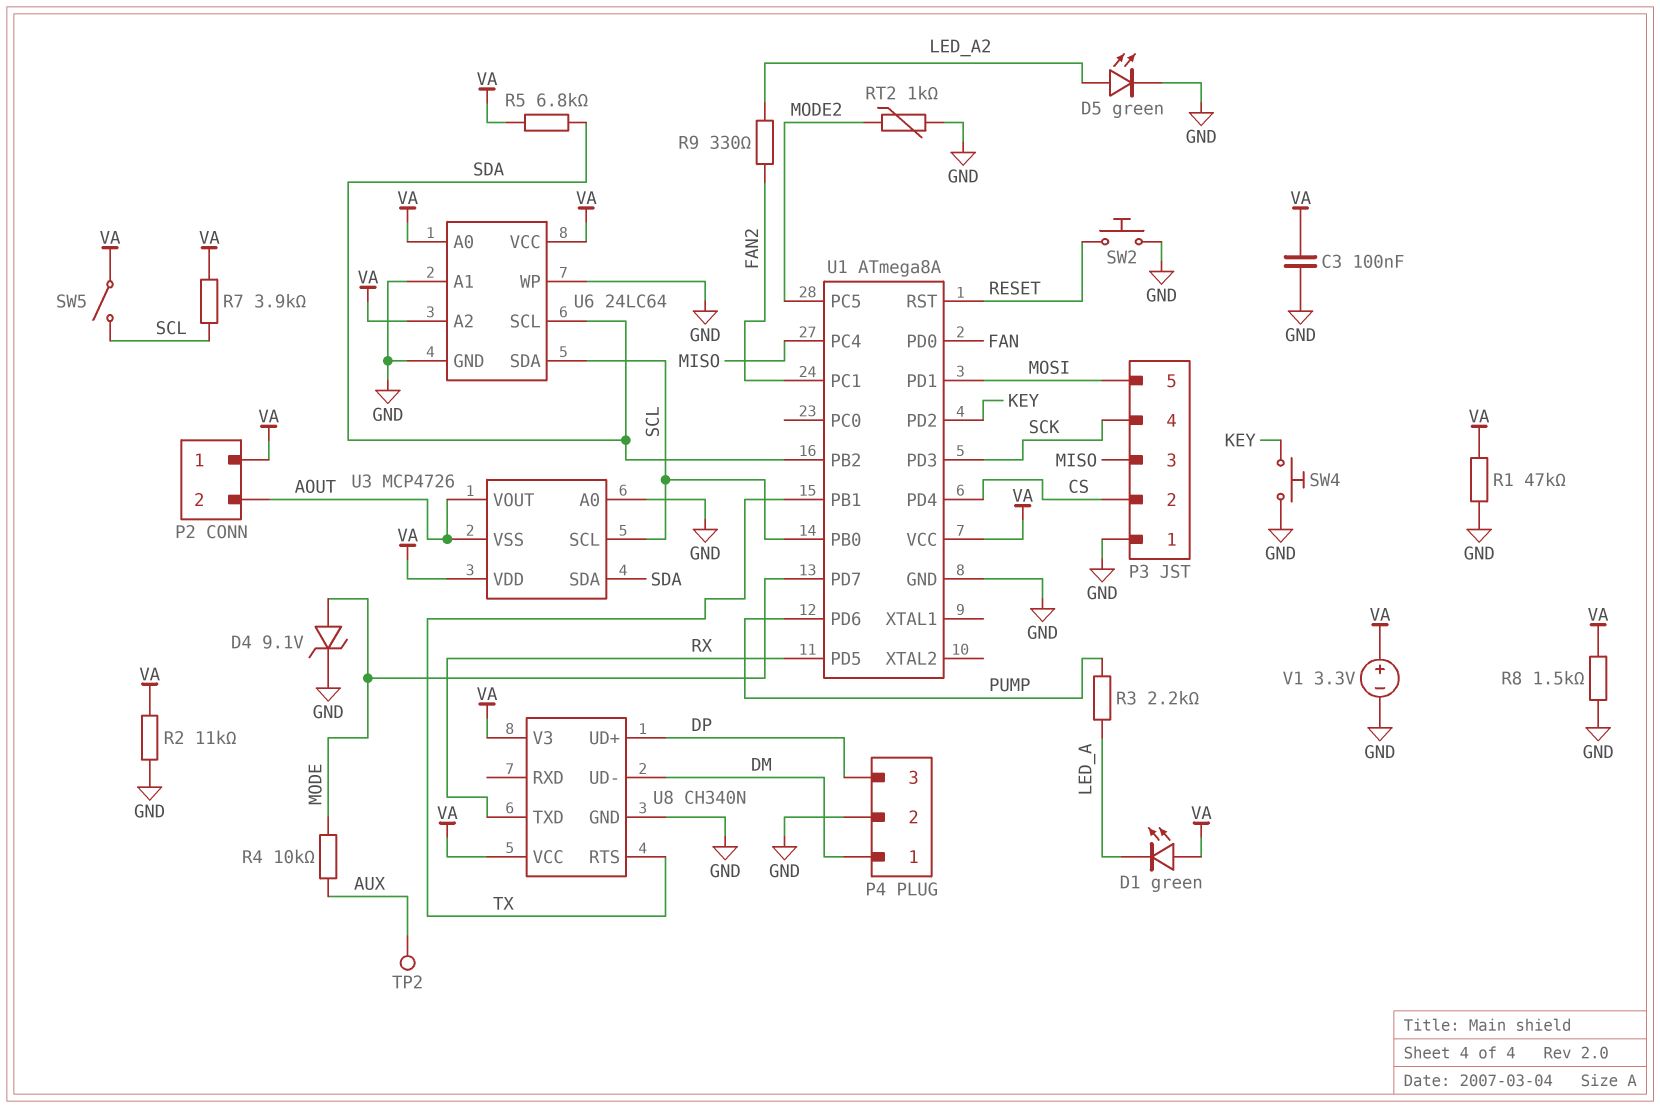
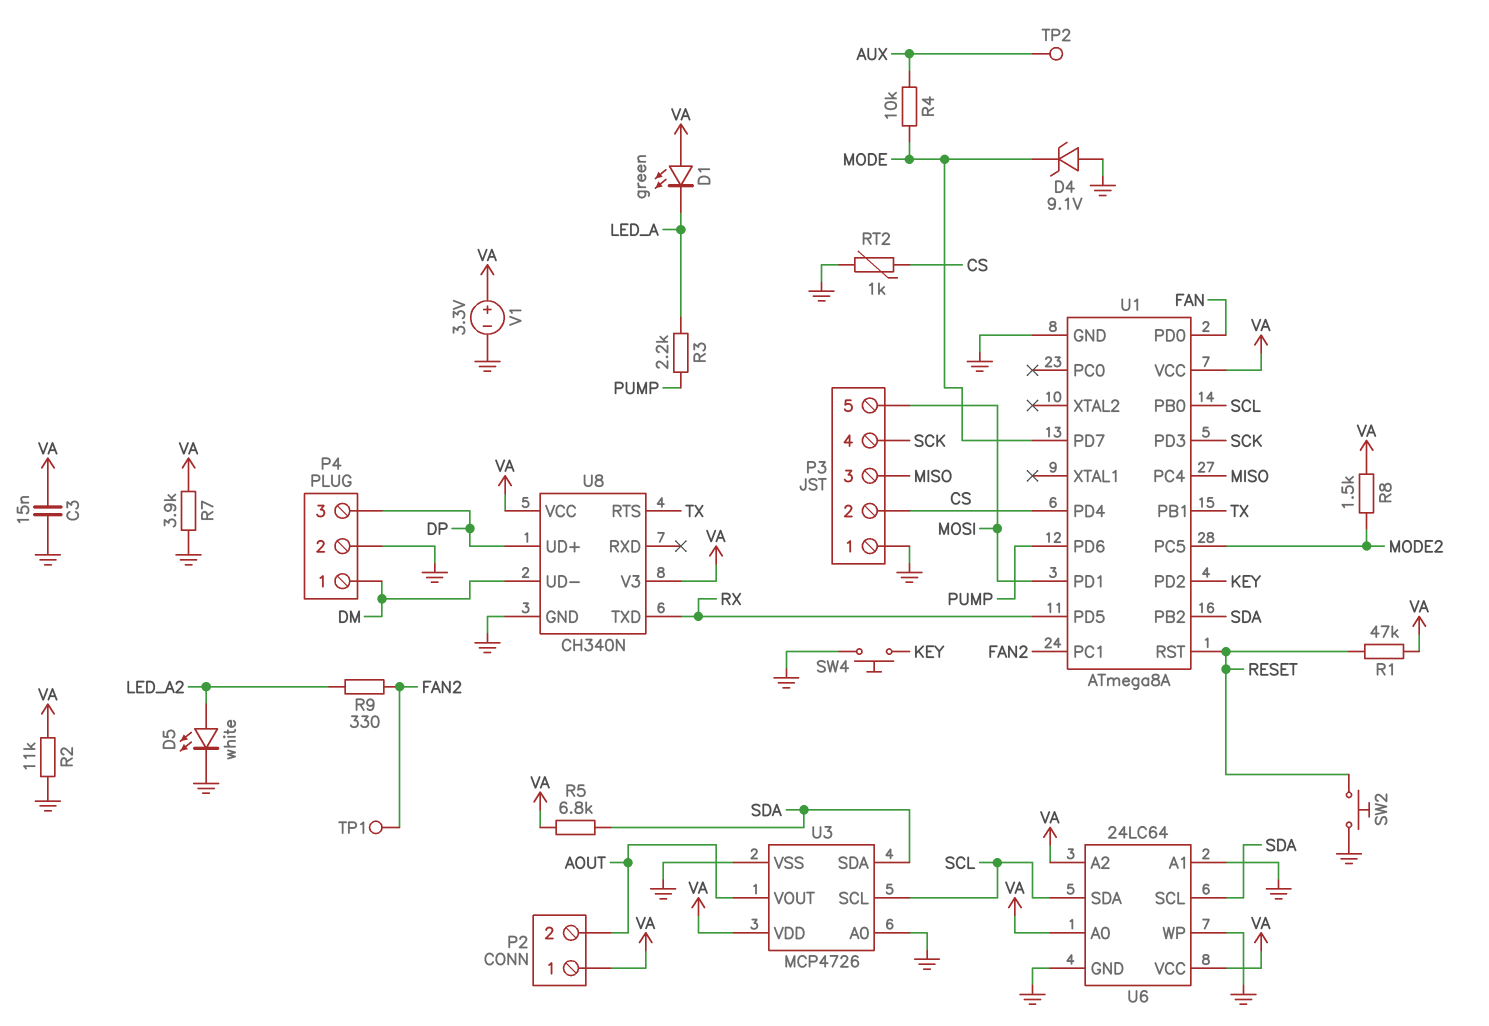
C3: 100nF (GND, VA) -> 15nF (GND, VA)
D4: zener 9.1V (A MODE, K GND) -> zener 9.1V (A GND, K MODE)
D5: LED green (A LED_A2, K GND) -> LED white (A LED_A2, K GND)
R1: 47k (GND, VA) -> 47k (RESET, VA)
R7: 3.9k (SCL, VA) -> 3.9k (GND, VA)
R8: 1.5k (GND, VA) -> 1.5k (MODE2, VA)
RT2: 1k (GND, MODE2) -> 1k (CS, GND)
SW5: switch (SCL, VA) -> none
TP1: none -> test point (FAN2)
U3 pin VSS: AOUT -> GND

